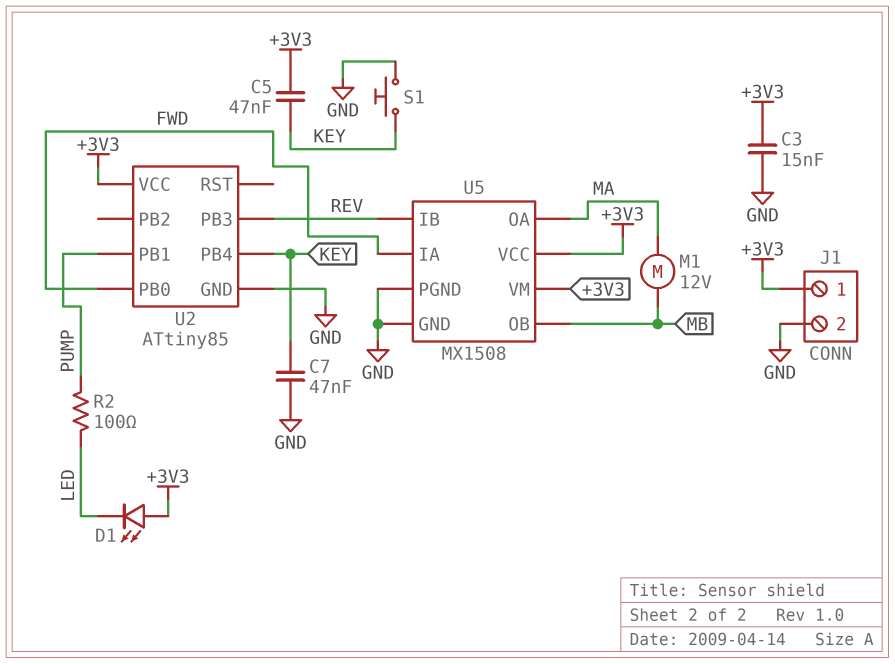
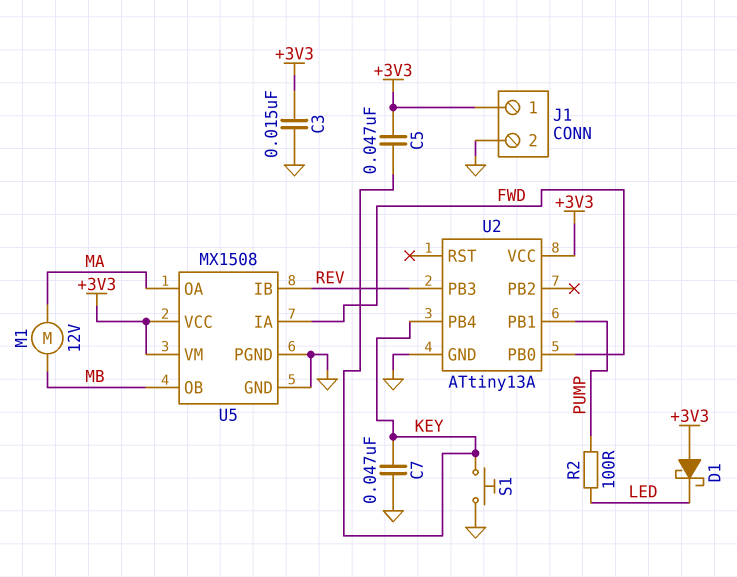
D1: LED (A +3V3, K LED) -> schottky (A +3V3, K LED)
U2: ATtiny85 -> ATtiny13A

